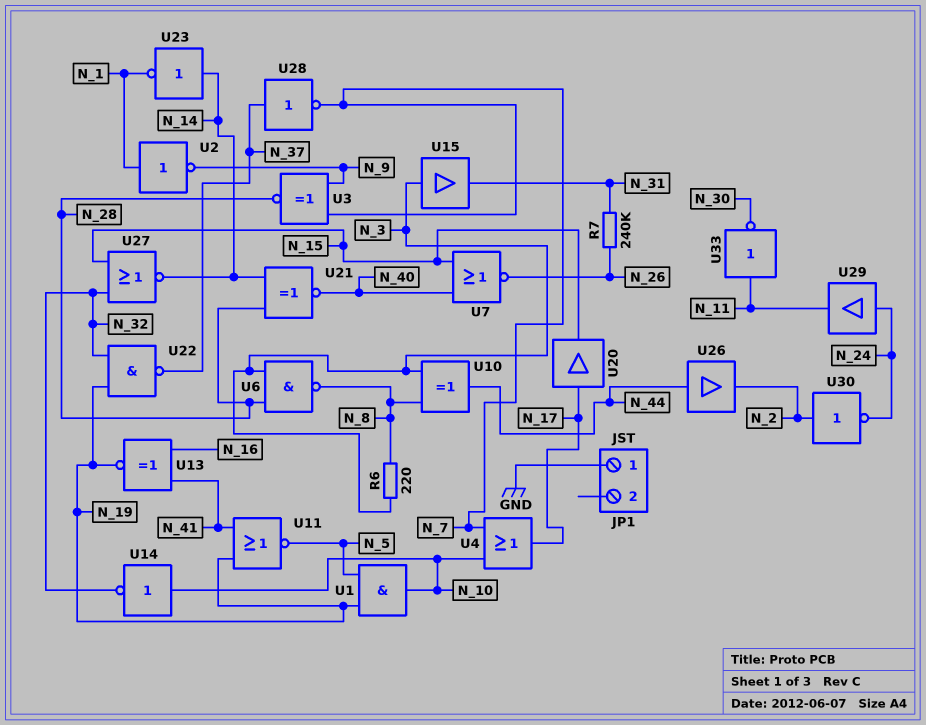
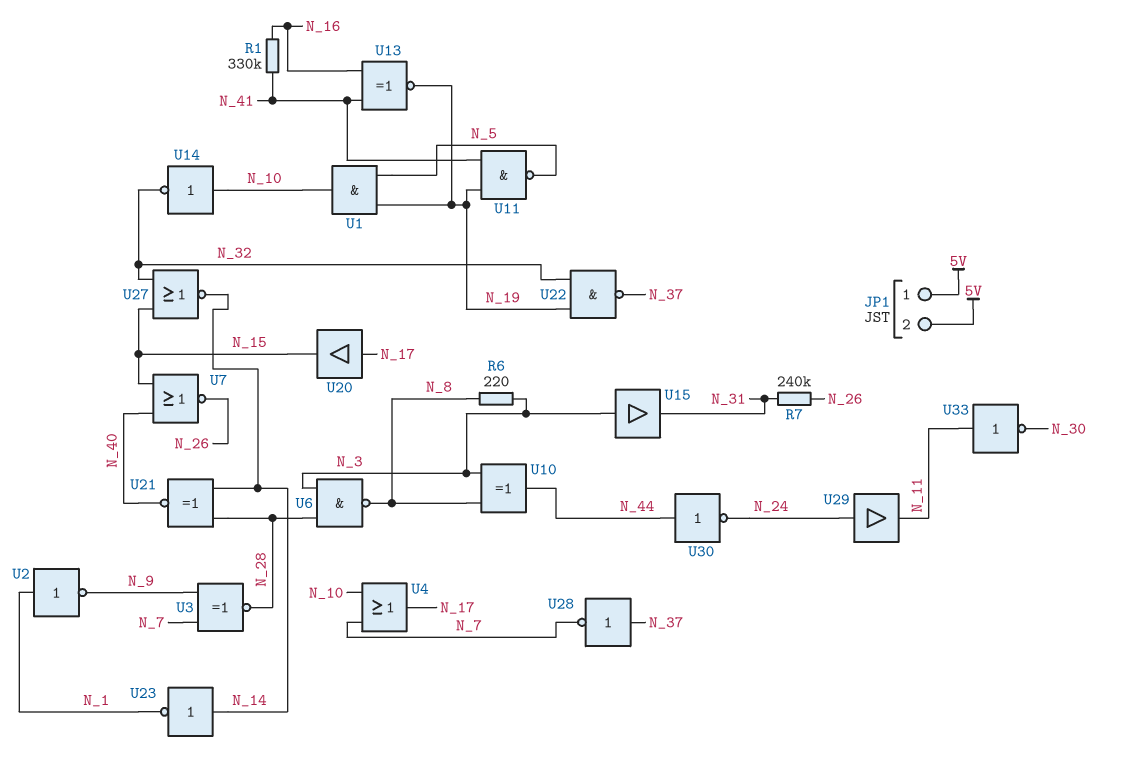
JP1 pin 1: GND -> 5V
JP1 pin 2: none -> 5V
R1: none -> 330k (N_16, N_41)
U11: NOR (in N_19, in N_41, out N_5) -> NAND (in N_19, in N_41, out N_5)
U26: buffer (in N_44, out N_2) -> none
U30: NOT (in N_2, out N_24) -> NOT (in N_44, out N_24)

